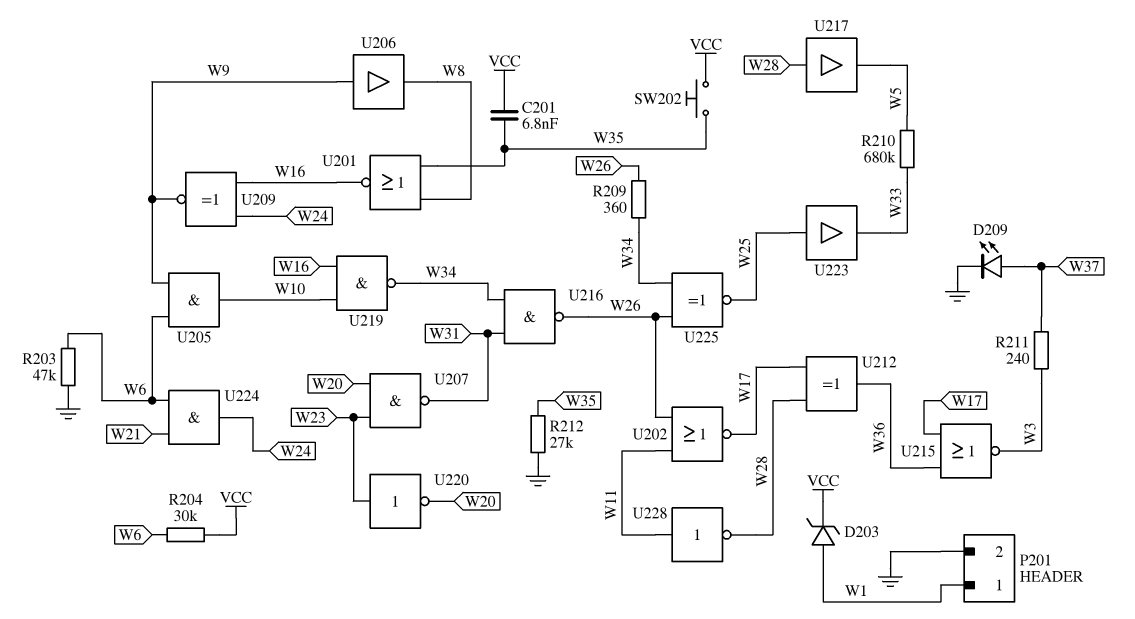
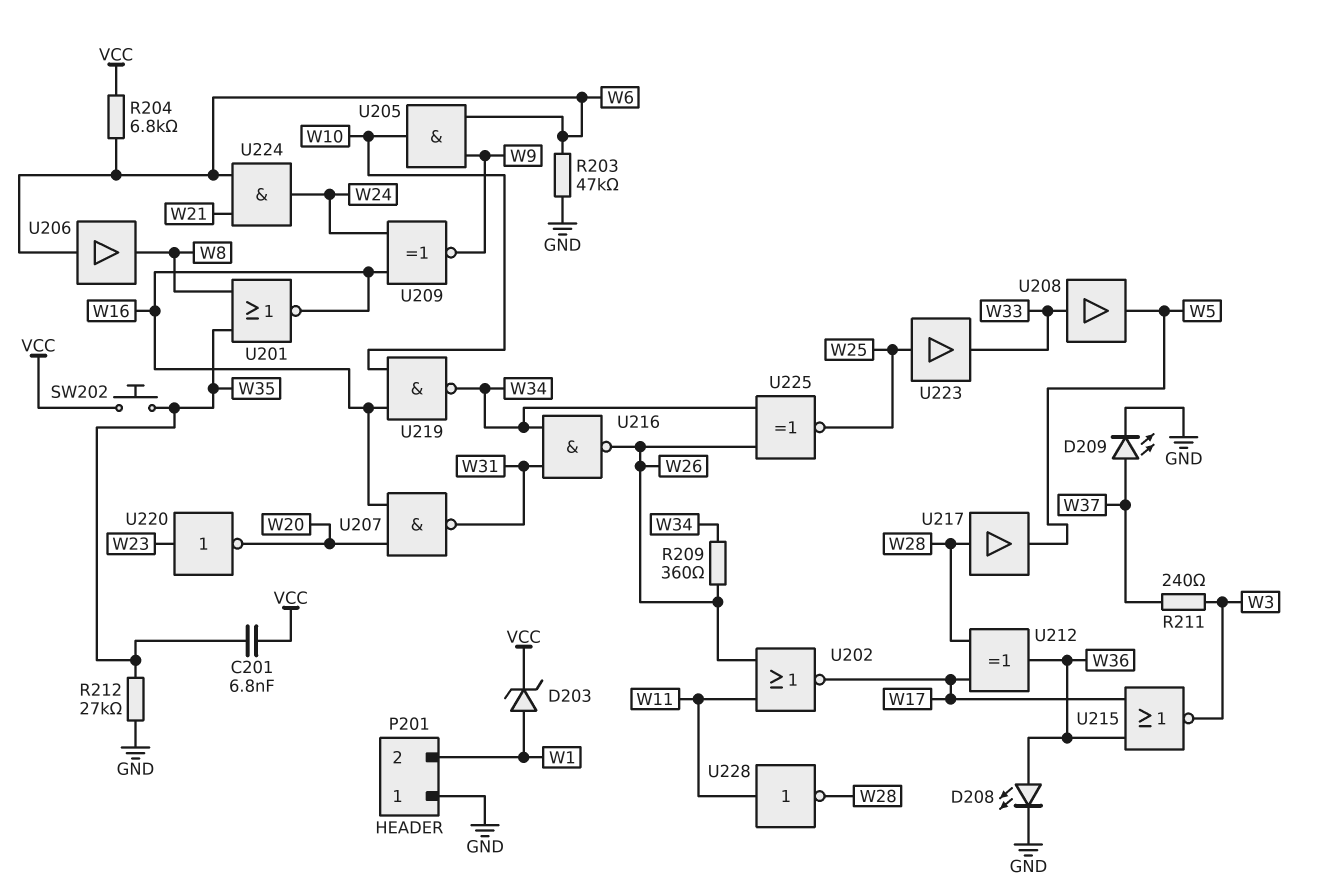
D208: none -> LED (A W36, K GND)
P201 pin 1: W1 -> GND
P201 pin 2: GND -> W1
R204: 30k (VCC, W6) -> 6.8k (VCC, W6)
R210: 680k (W5, W33) -> none
U206: buffer (in W9, out W8) -> buffer (in W6, out W8)
U207: NAND (in W20, in W23, out W31) -> NAND (in W16, in W20, out W31)
U208: none -> buffer (in W33, out W5)

